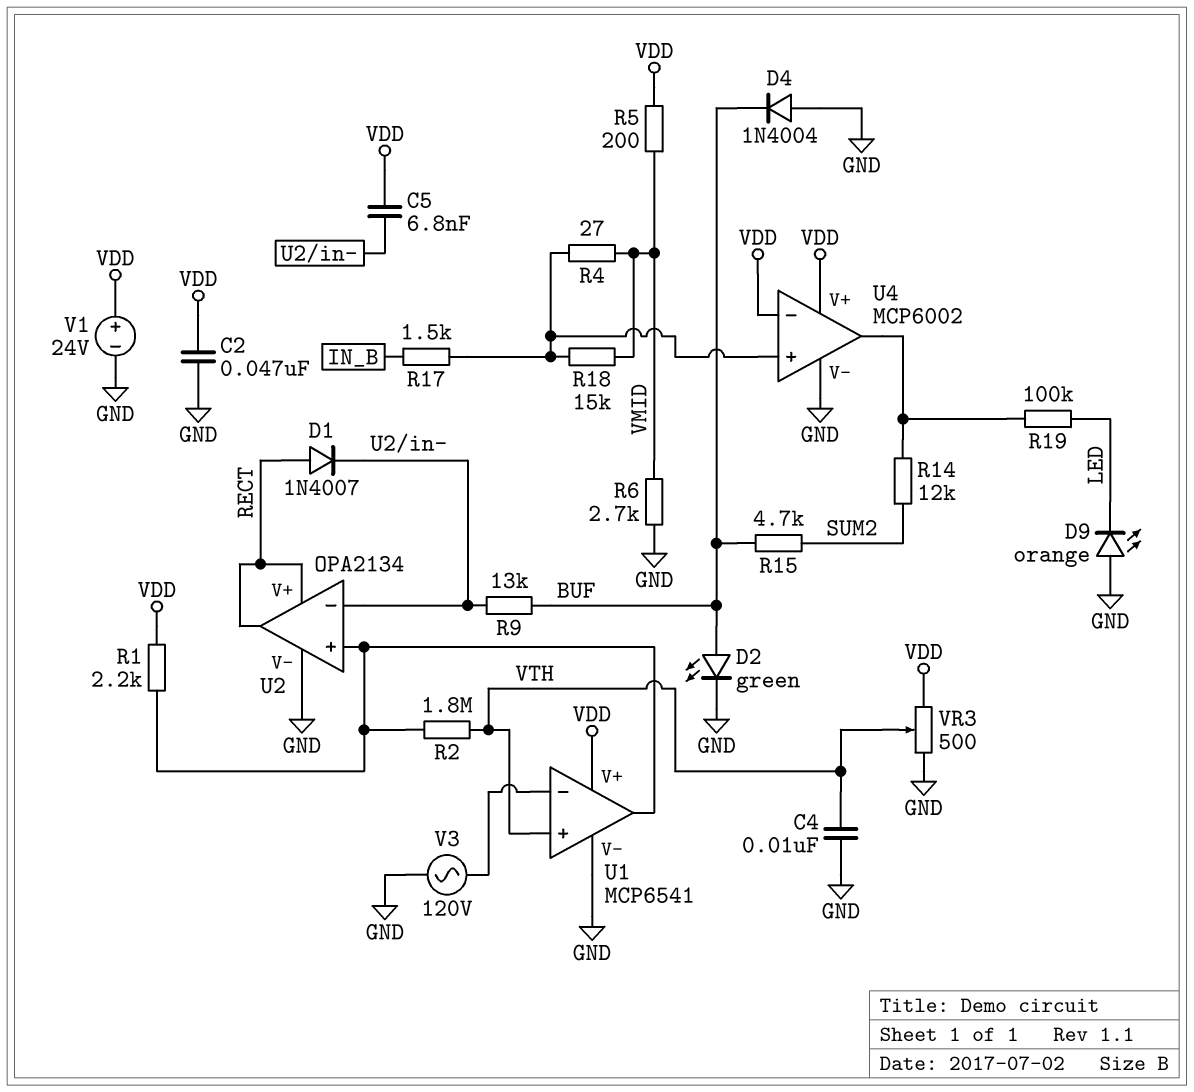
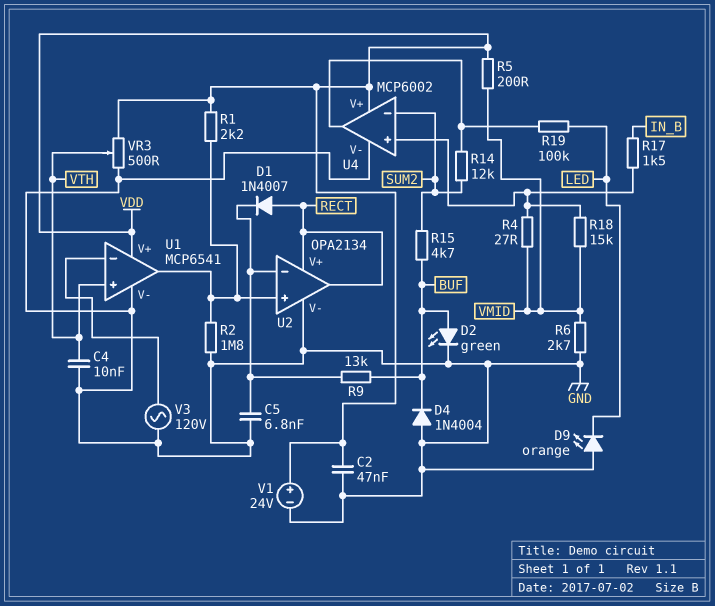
C5: 6.8nF (U2/in-, VDD) -> 6.8nF (GND, U2/in-)
R2: 1.8M (U1/out, VTH) -> 1.8M (GND, U1/out)
U4 pin in-: VDD -> SUM2

